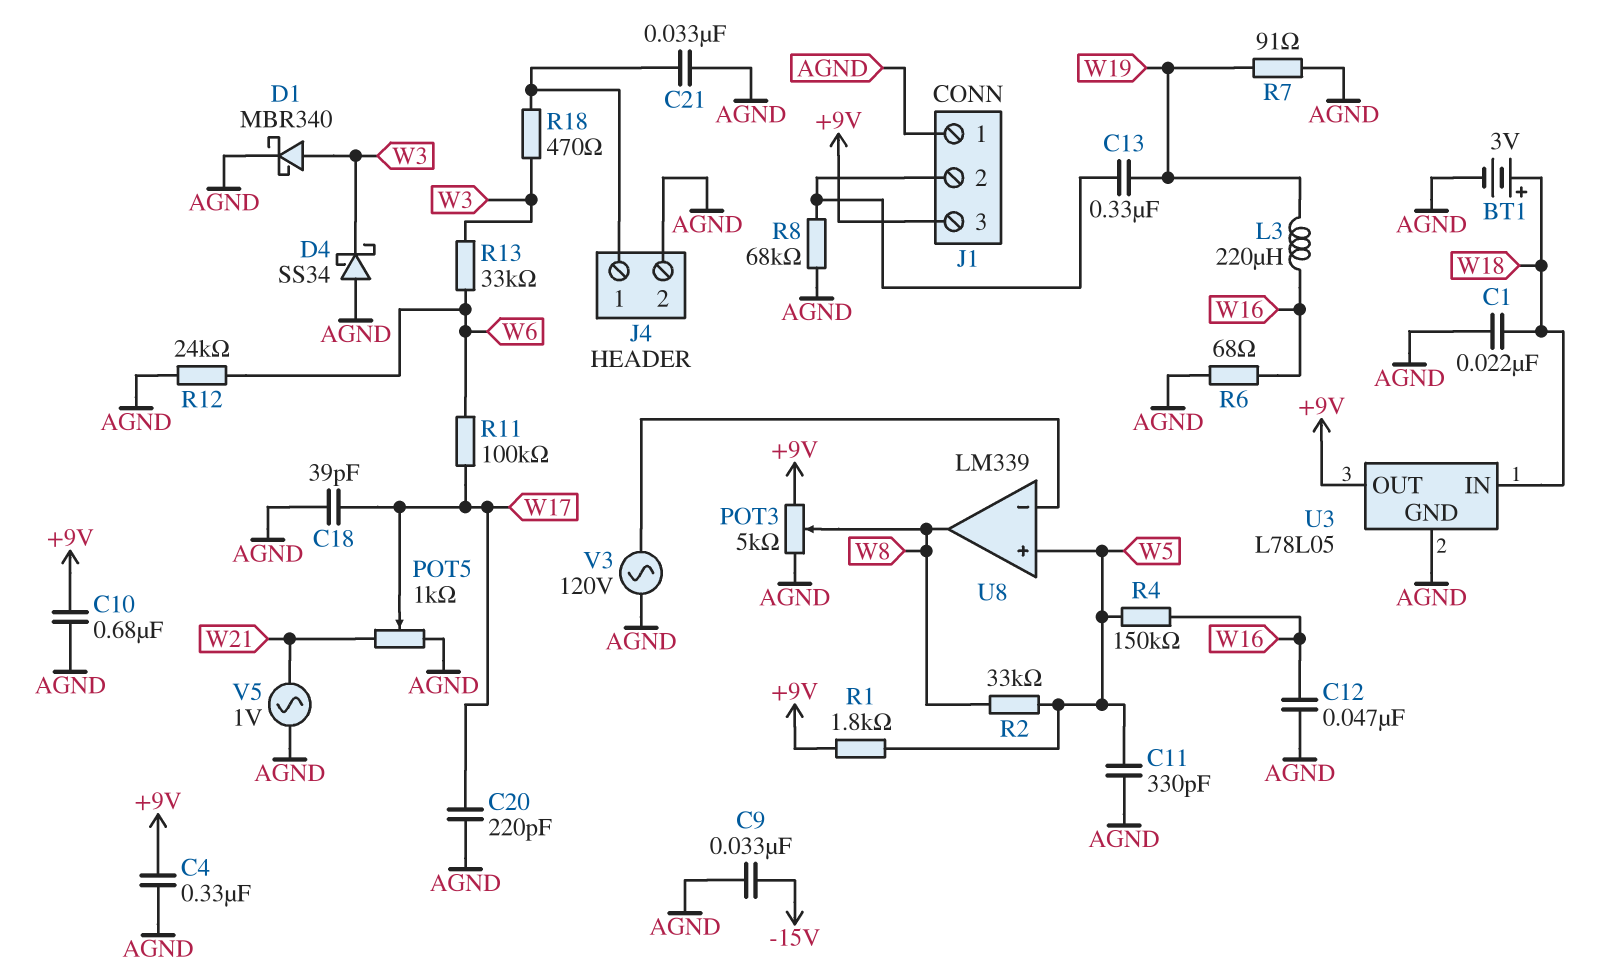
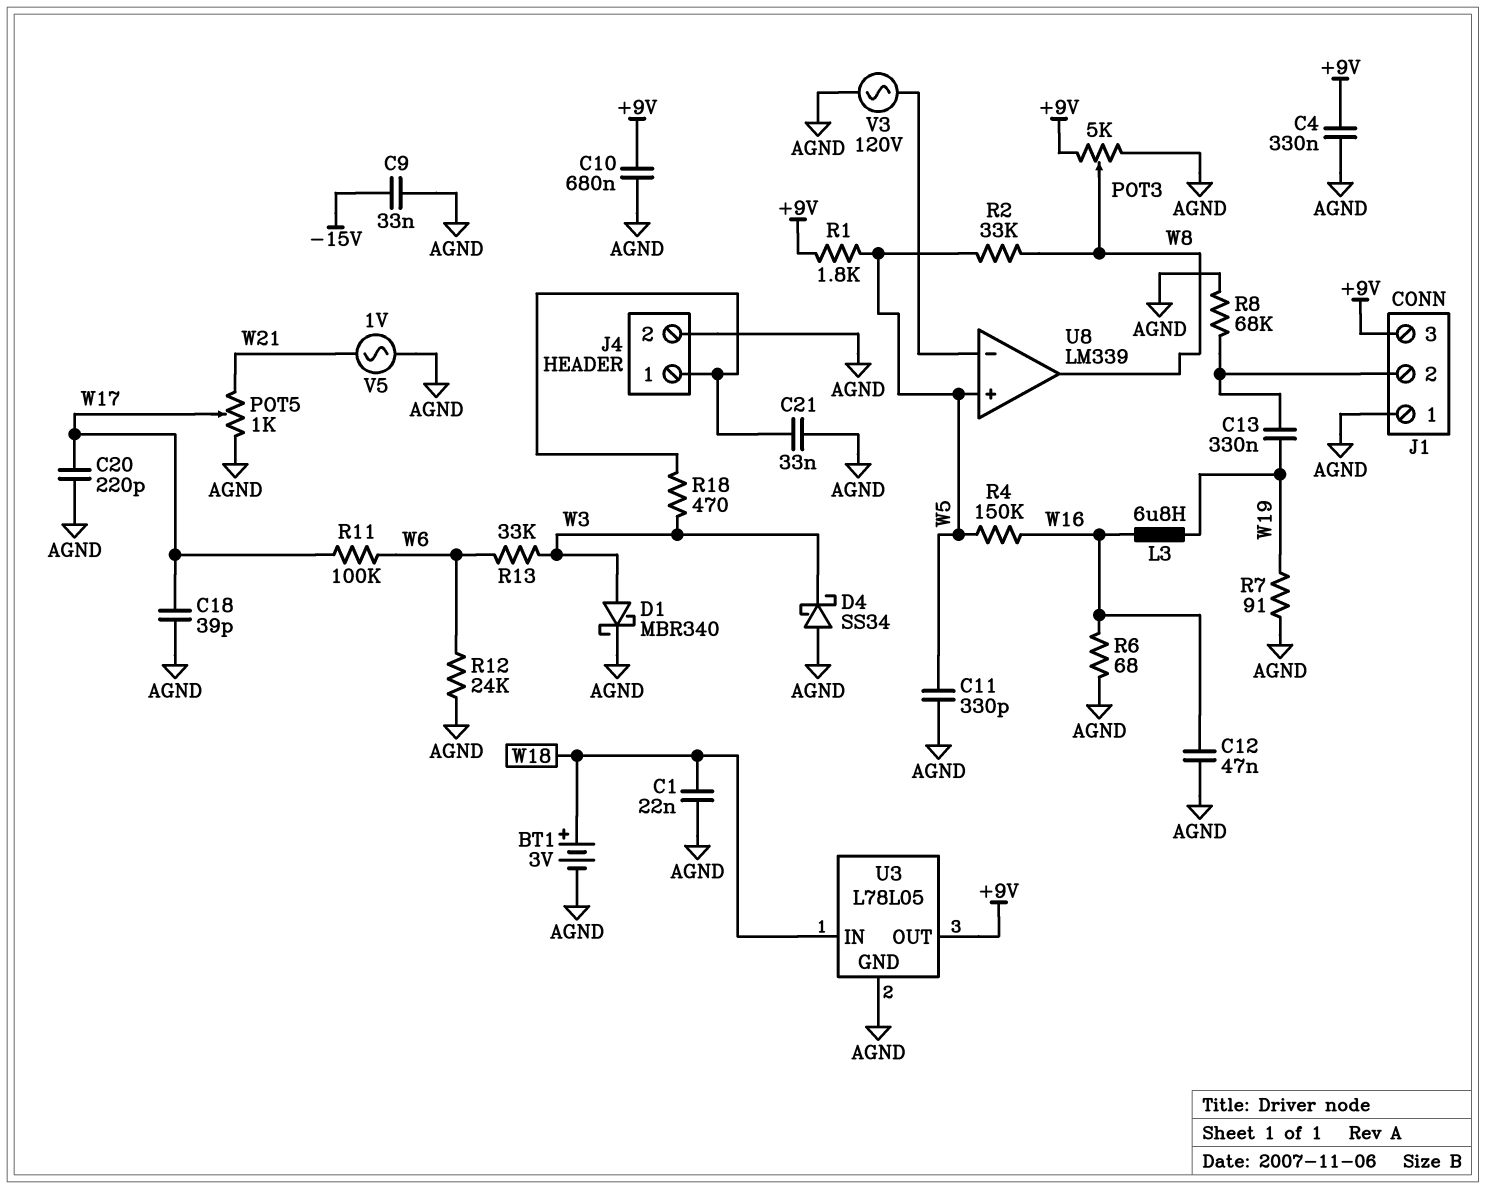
L3: 220uH (W16, W19) -> 6.8uH (W16, W19)

